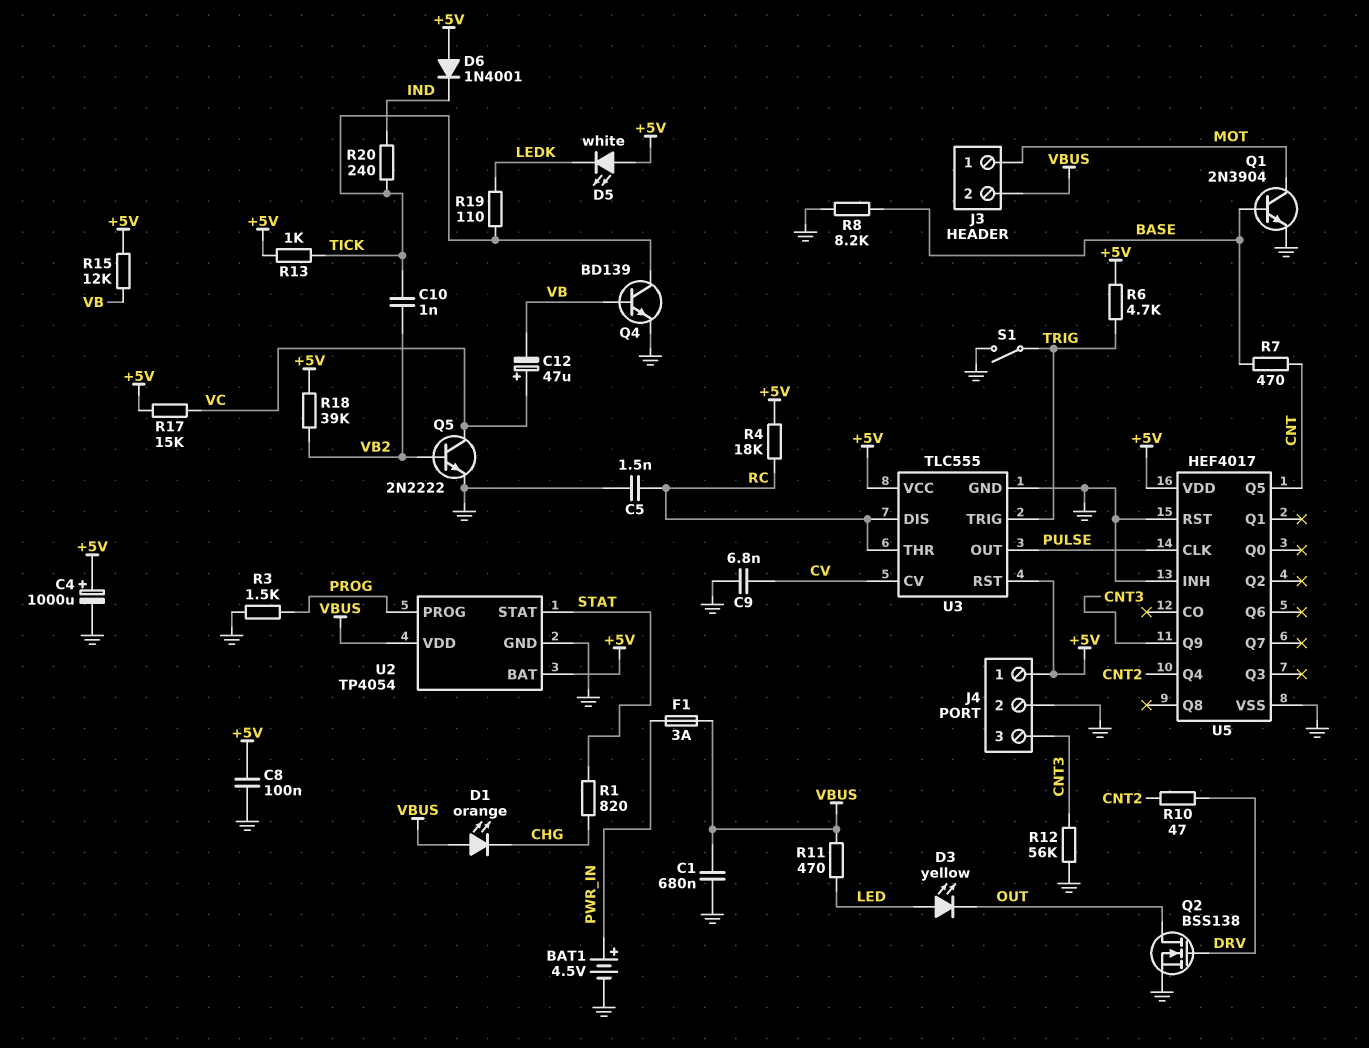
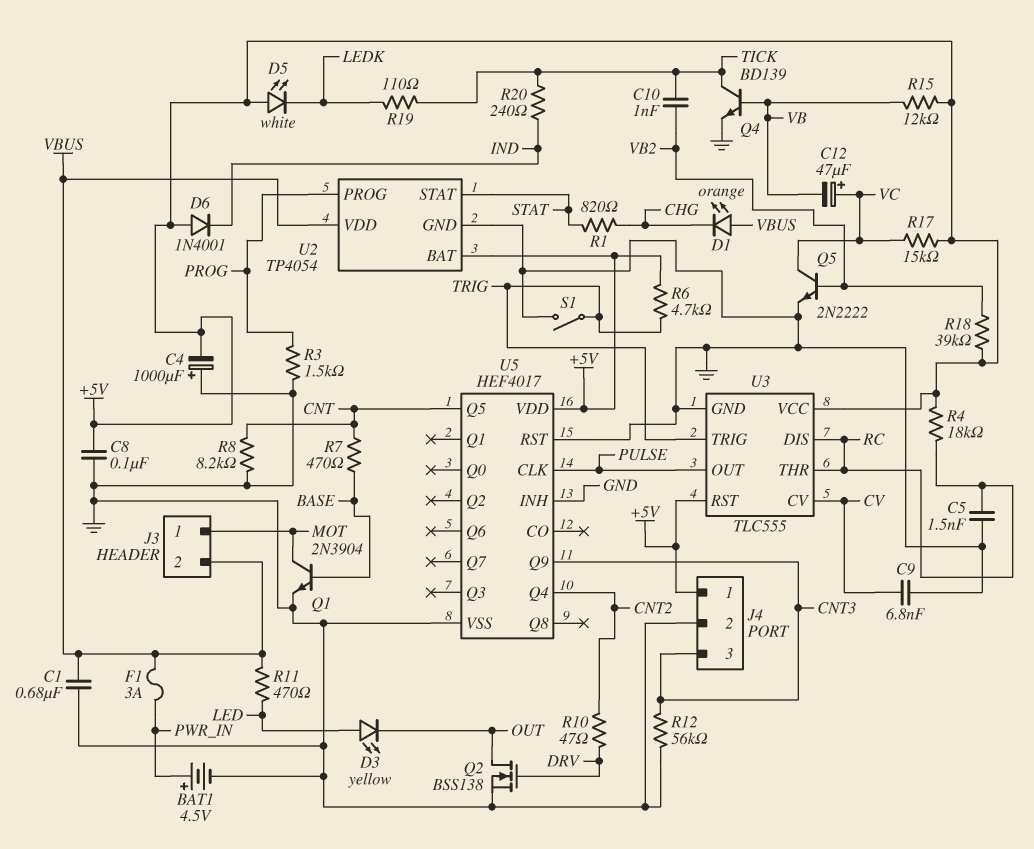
C4: 1000uF (plus +5V, minus GND) -> 1000uF (plus GND, minus +5V)
R8: 8.2k (BASE, GND) -> 8.2k (CNT, GND)
R13: 1k (+5V, TICK) -> none

